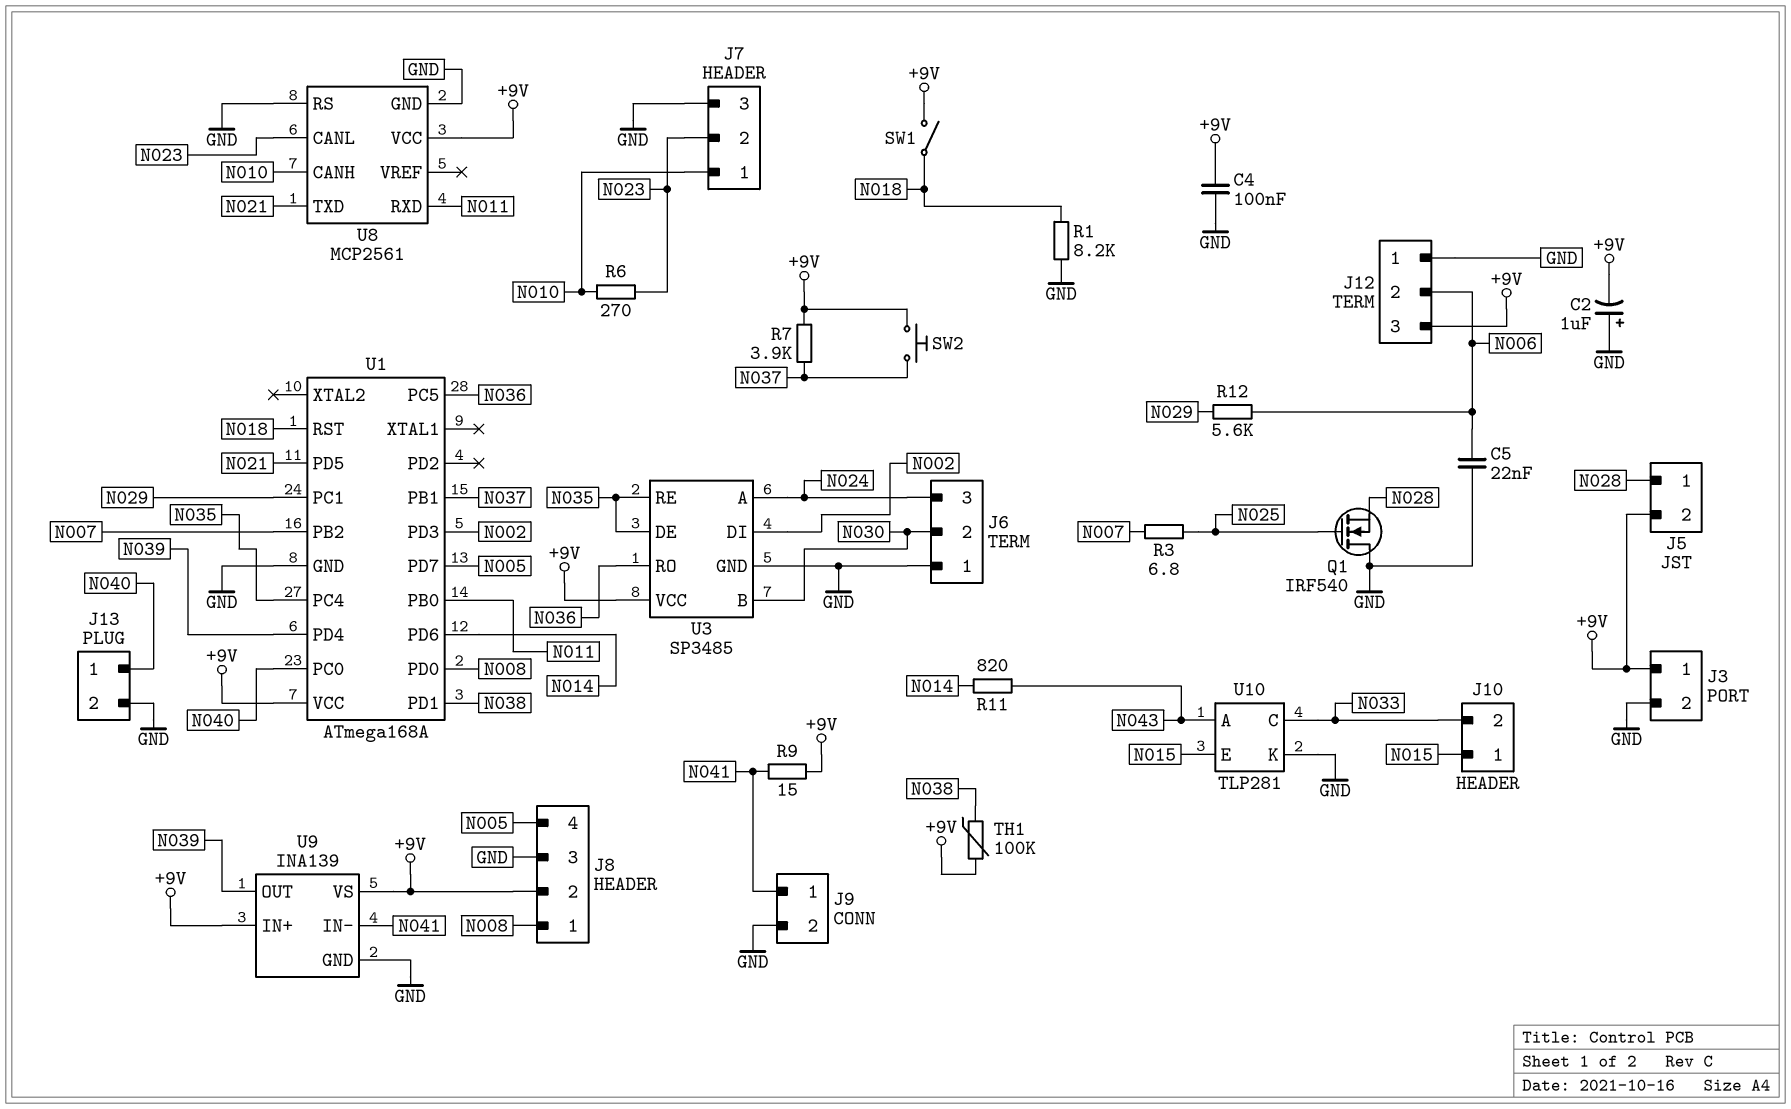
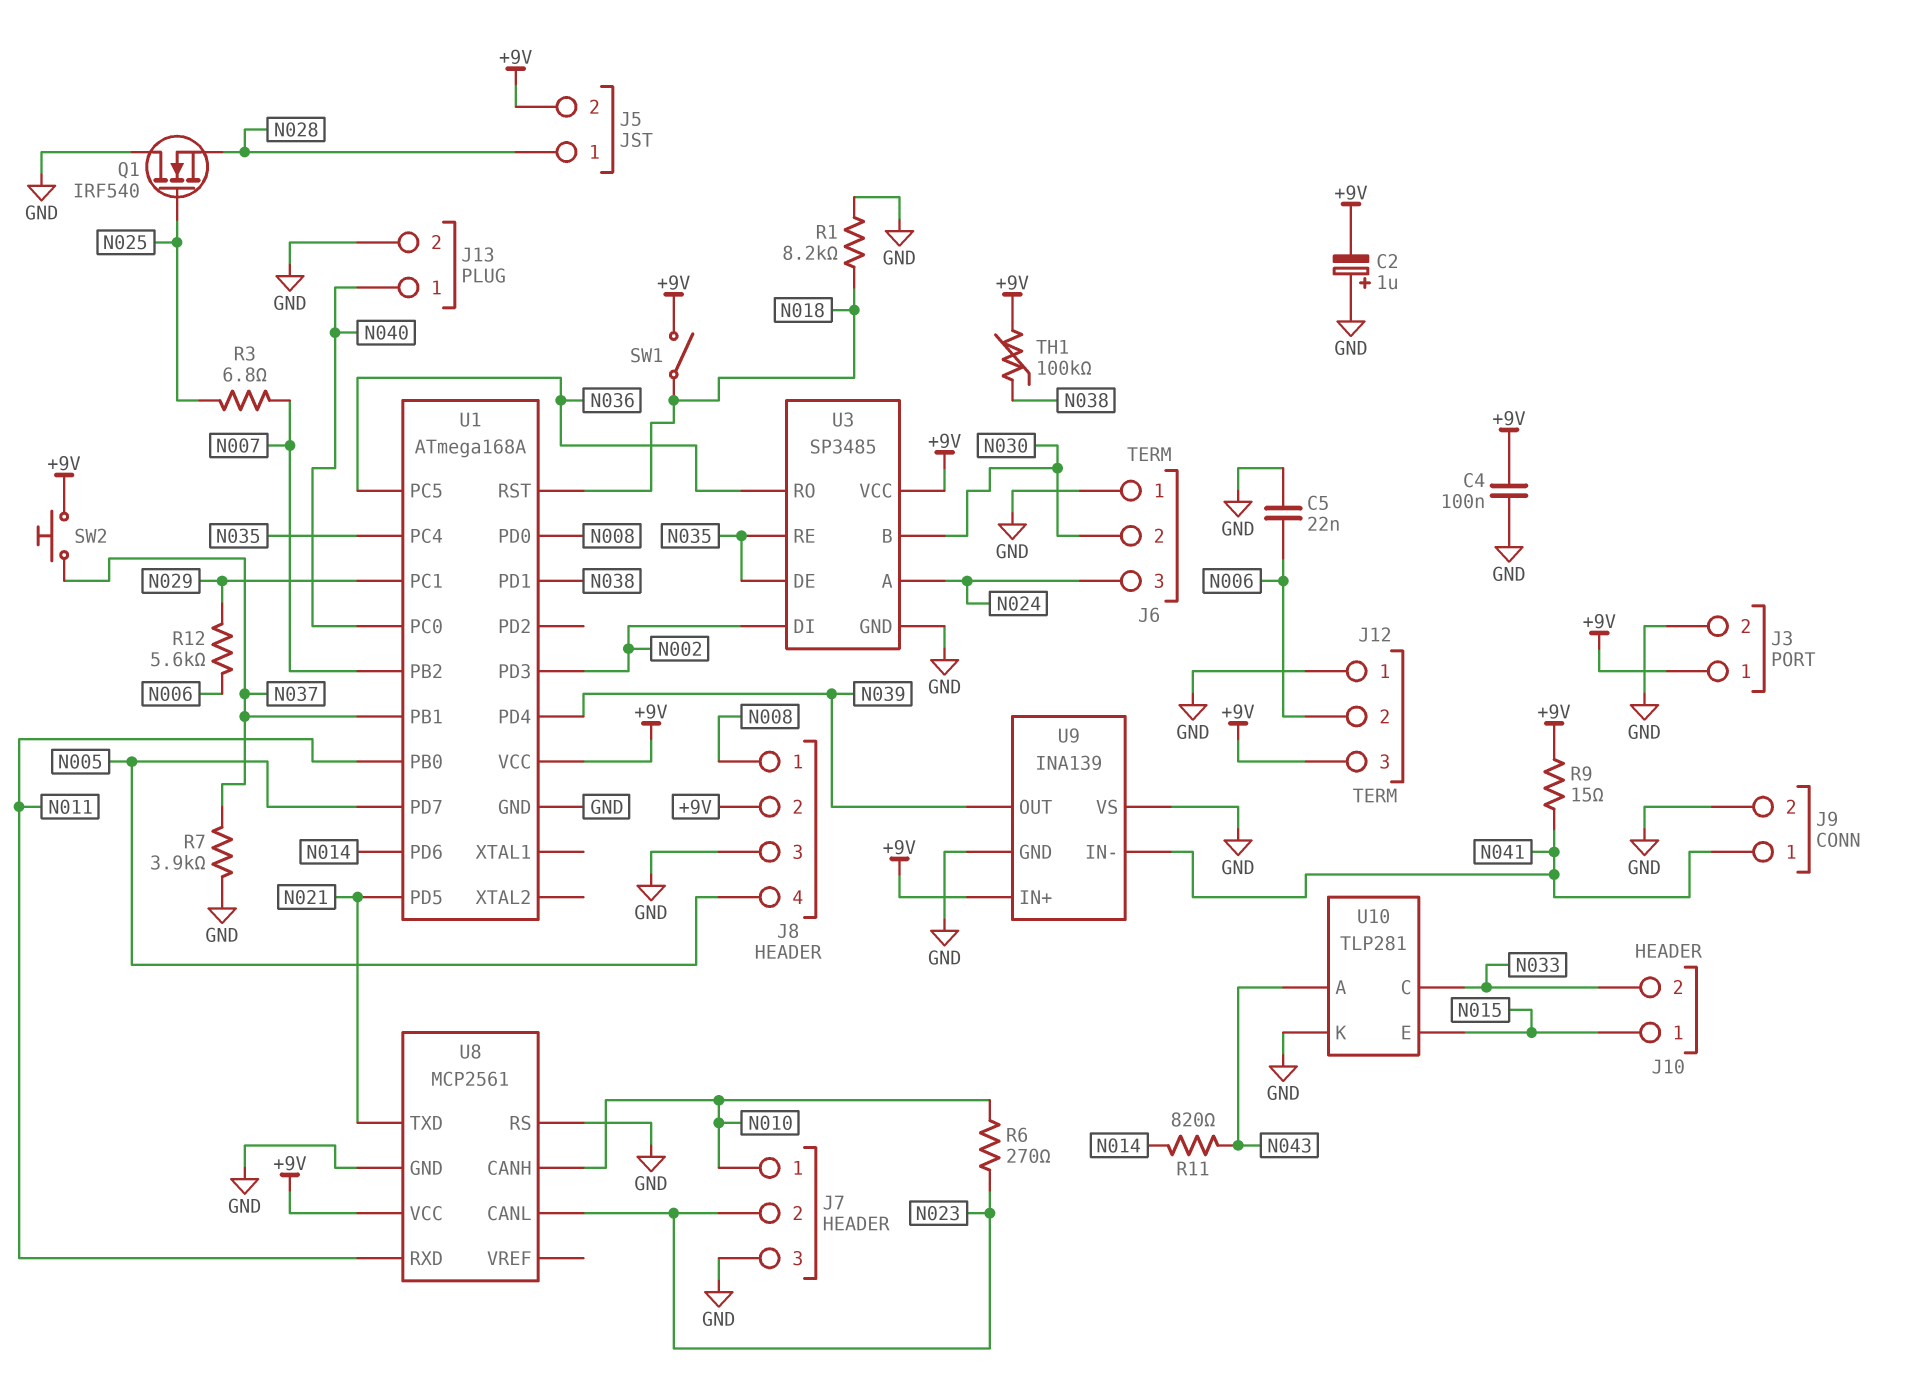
R7: 3.9k (+9V, N037) -> 3.9k (GND, N037)
U9 pin VS: +9V -> GND

